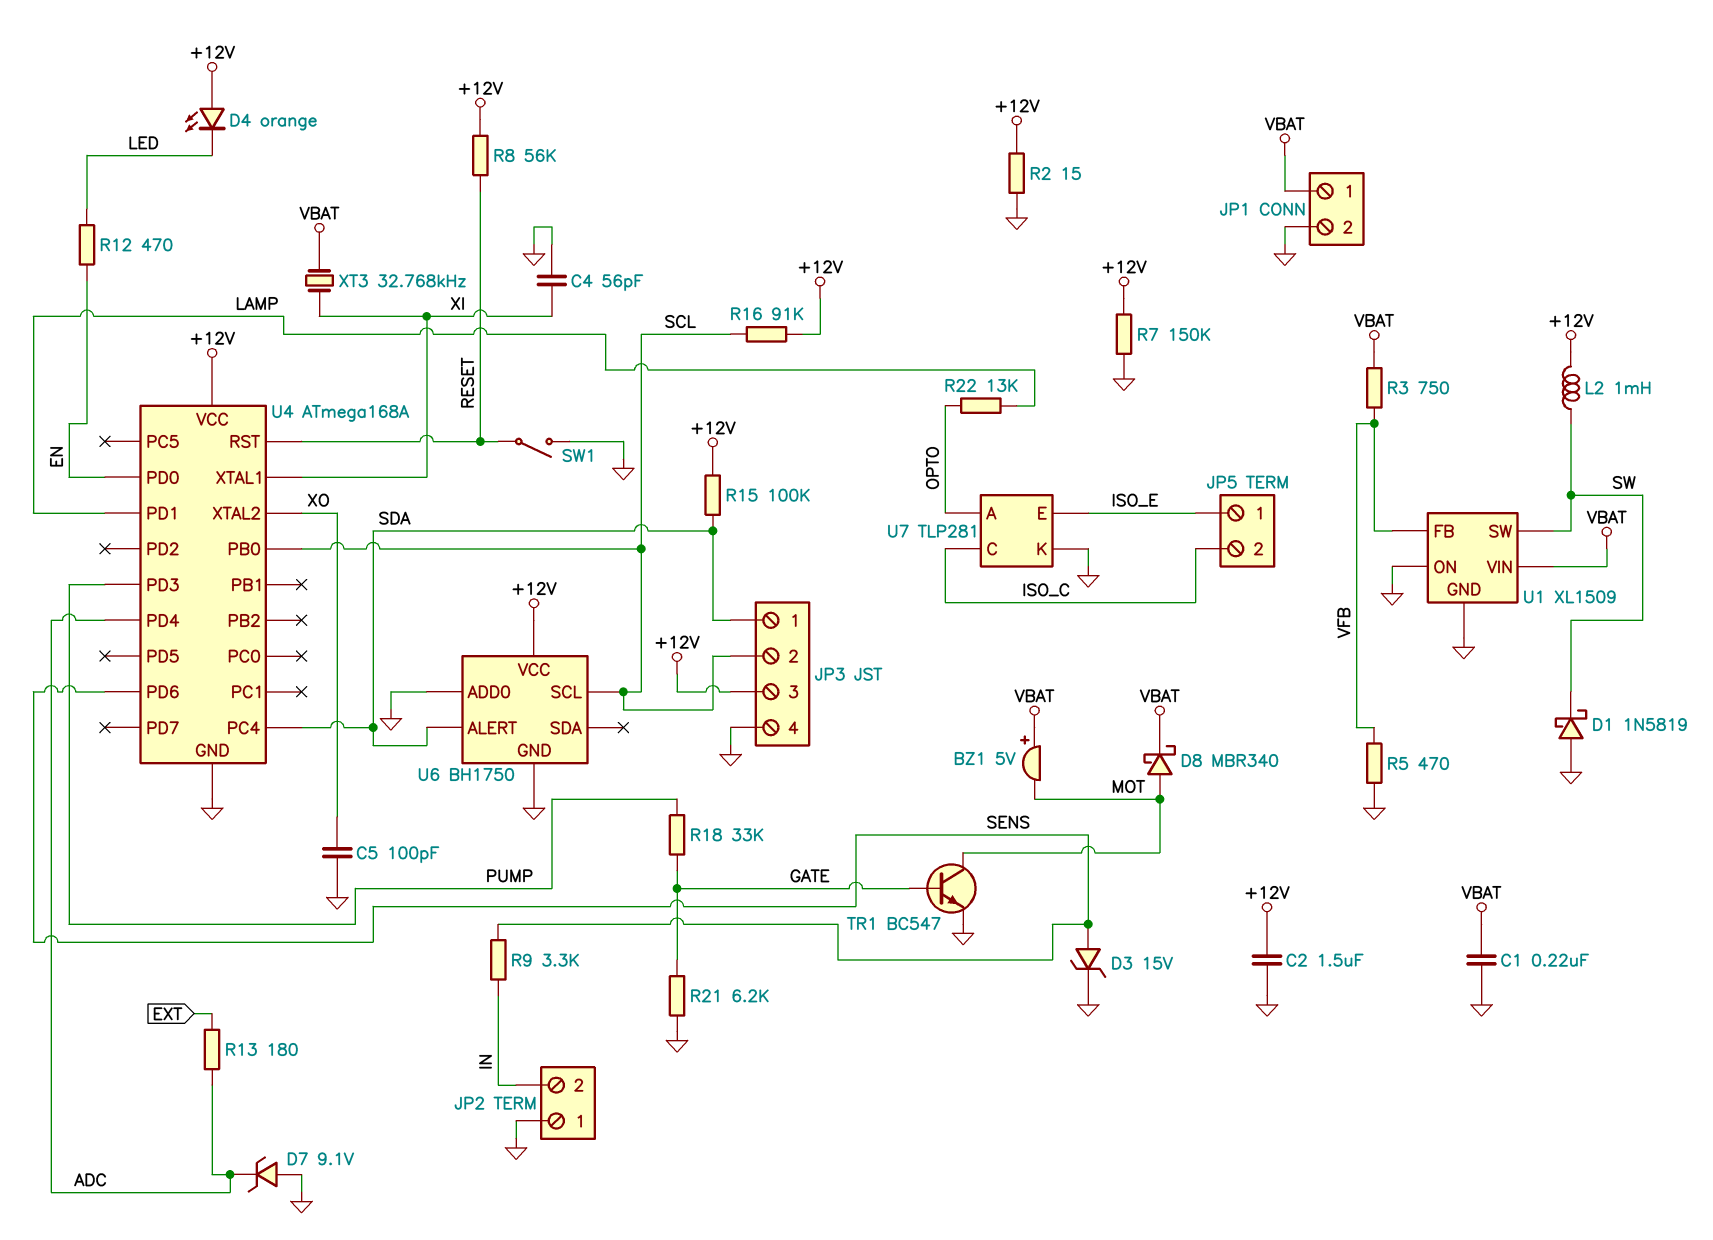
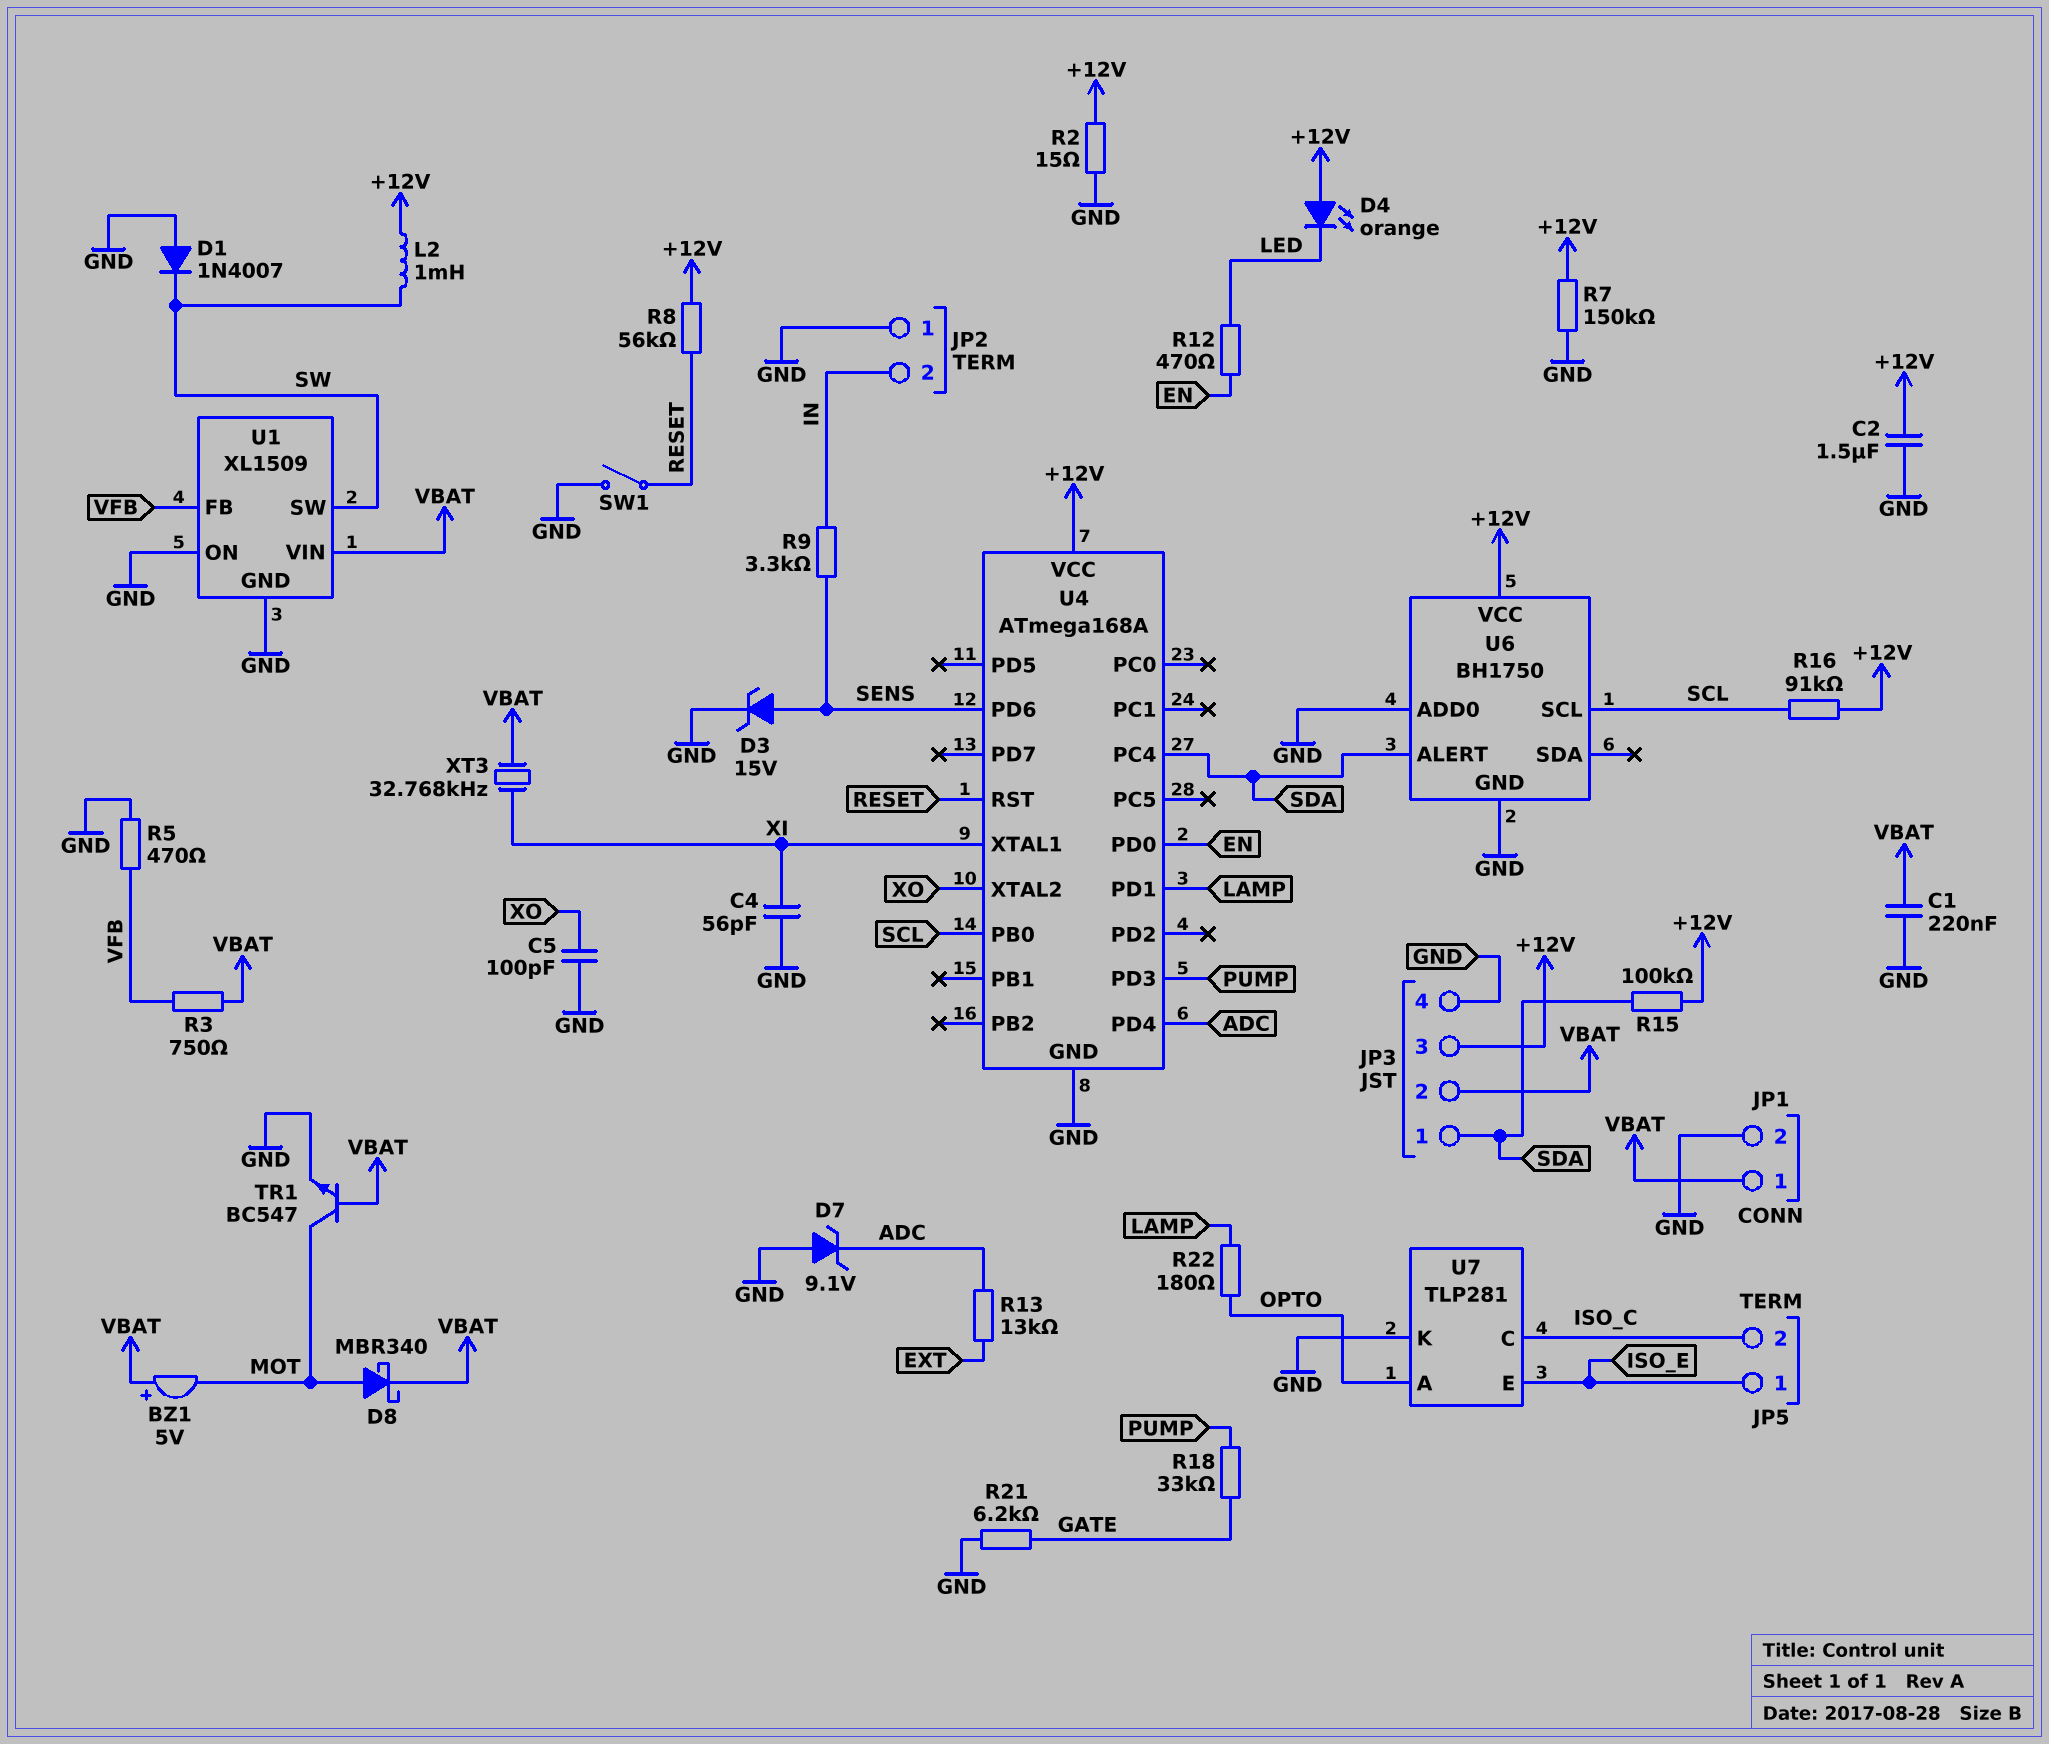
D1: schottky 1N5819 (A GND, K SW) -> diode 1N4007 (A GND, K SW)
JP3 pin 2: SCL -> VBAT
R13: 180 (ADC, EXT) -> 13k (ADC, EXT)
R22: 13k (LAMP, OPTO) -> 180 (LAMP, OPTO)
TR1: NPN BC547 (B GATE, C MOT, E GND) -> NPN BC547 (B VBAT, C MOT, E GND)

